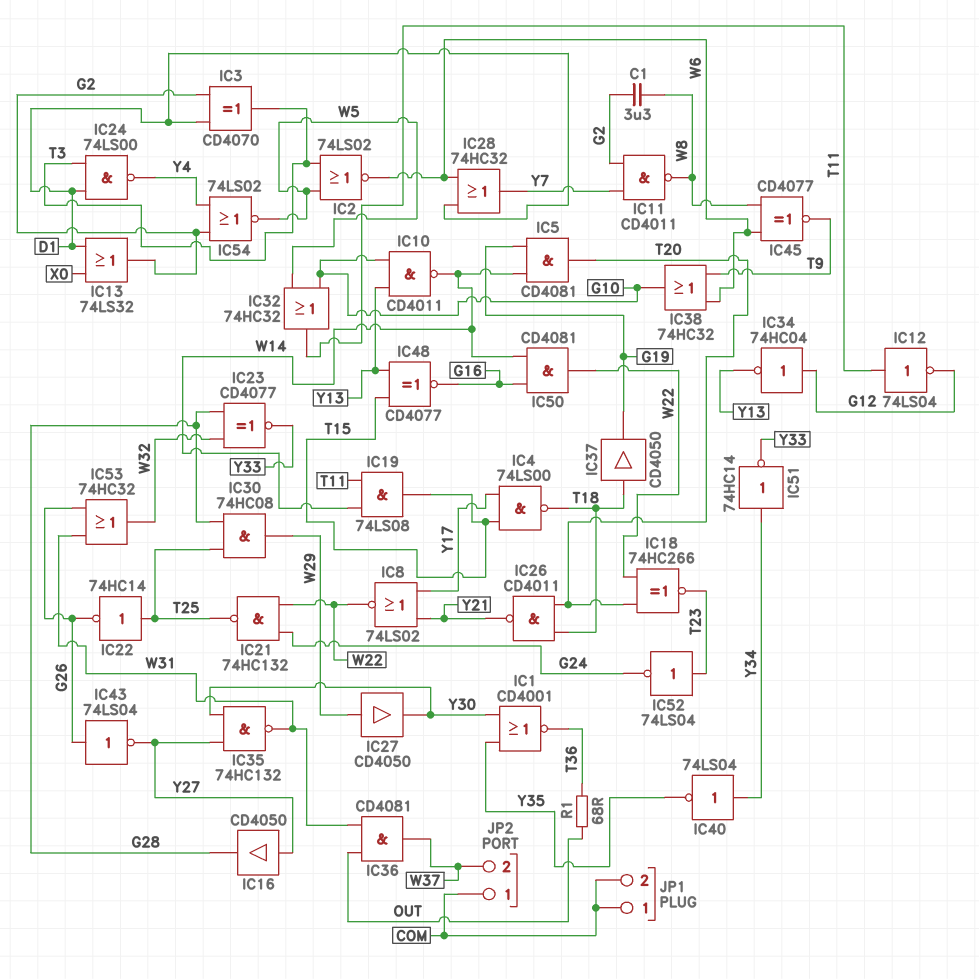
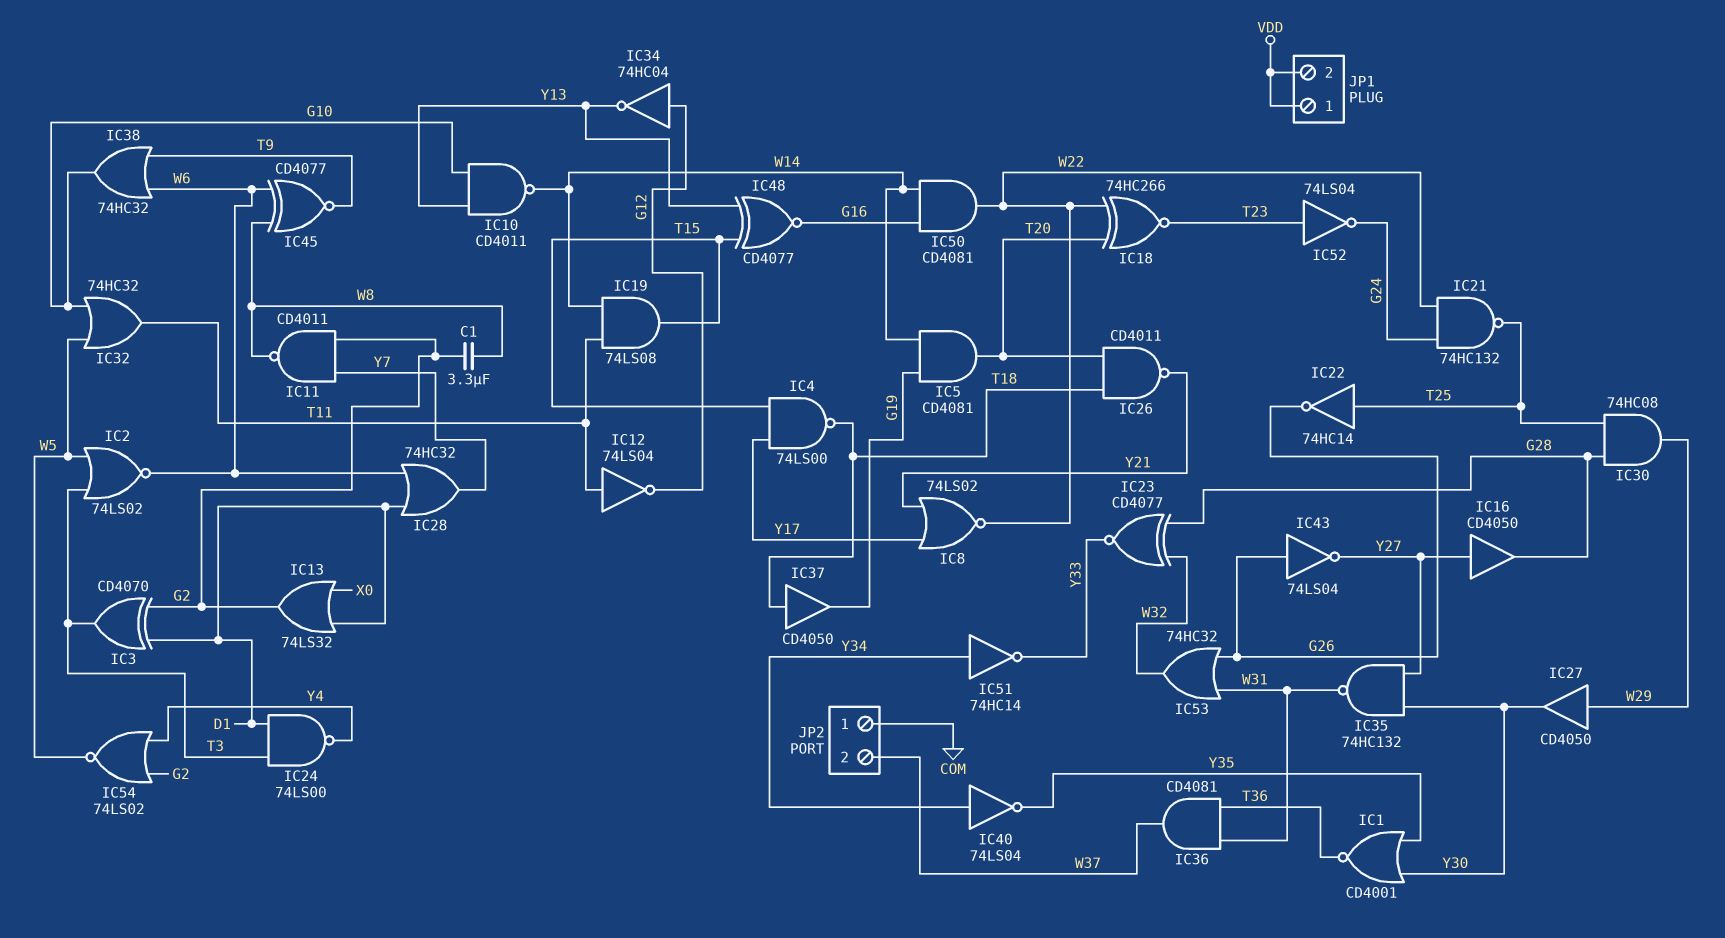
IC36: AND CD4081 (in OUT, in W31, out W37) -> AND CD4081 (in T36, in W31, out W37)
JP1 pin 1: COM -> VDD
JP1 pin 2: COM -> VDD
R1: 68 (OUT, T36) -> none

